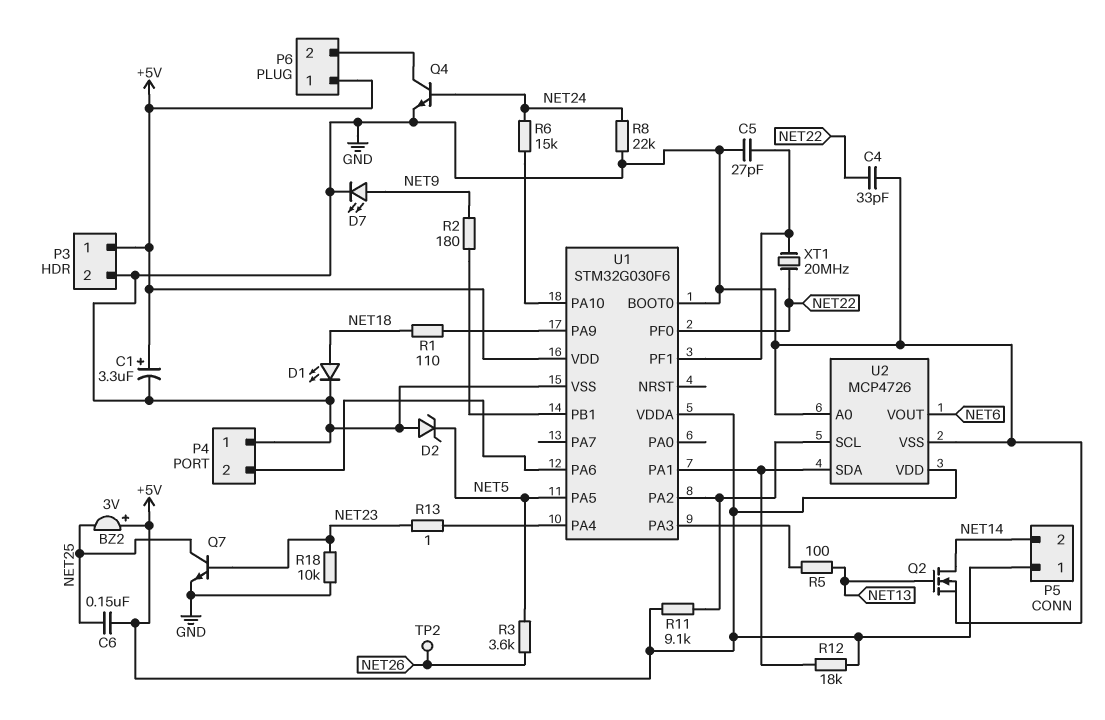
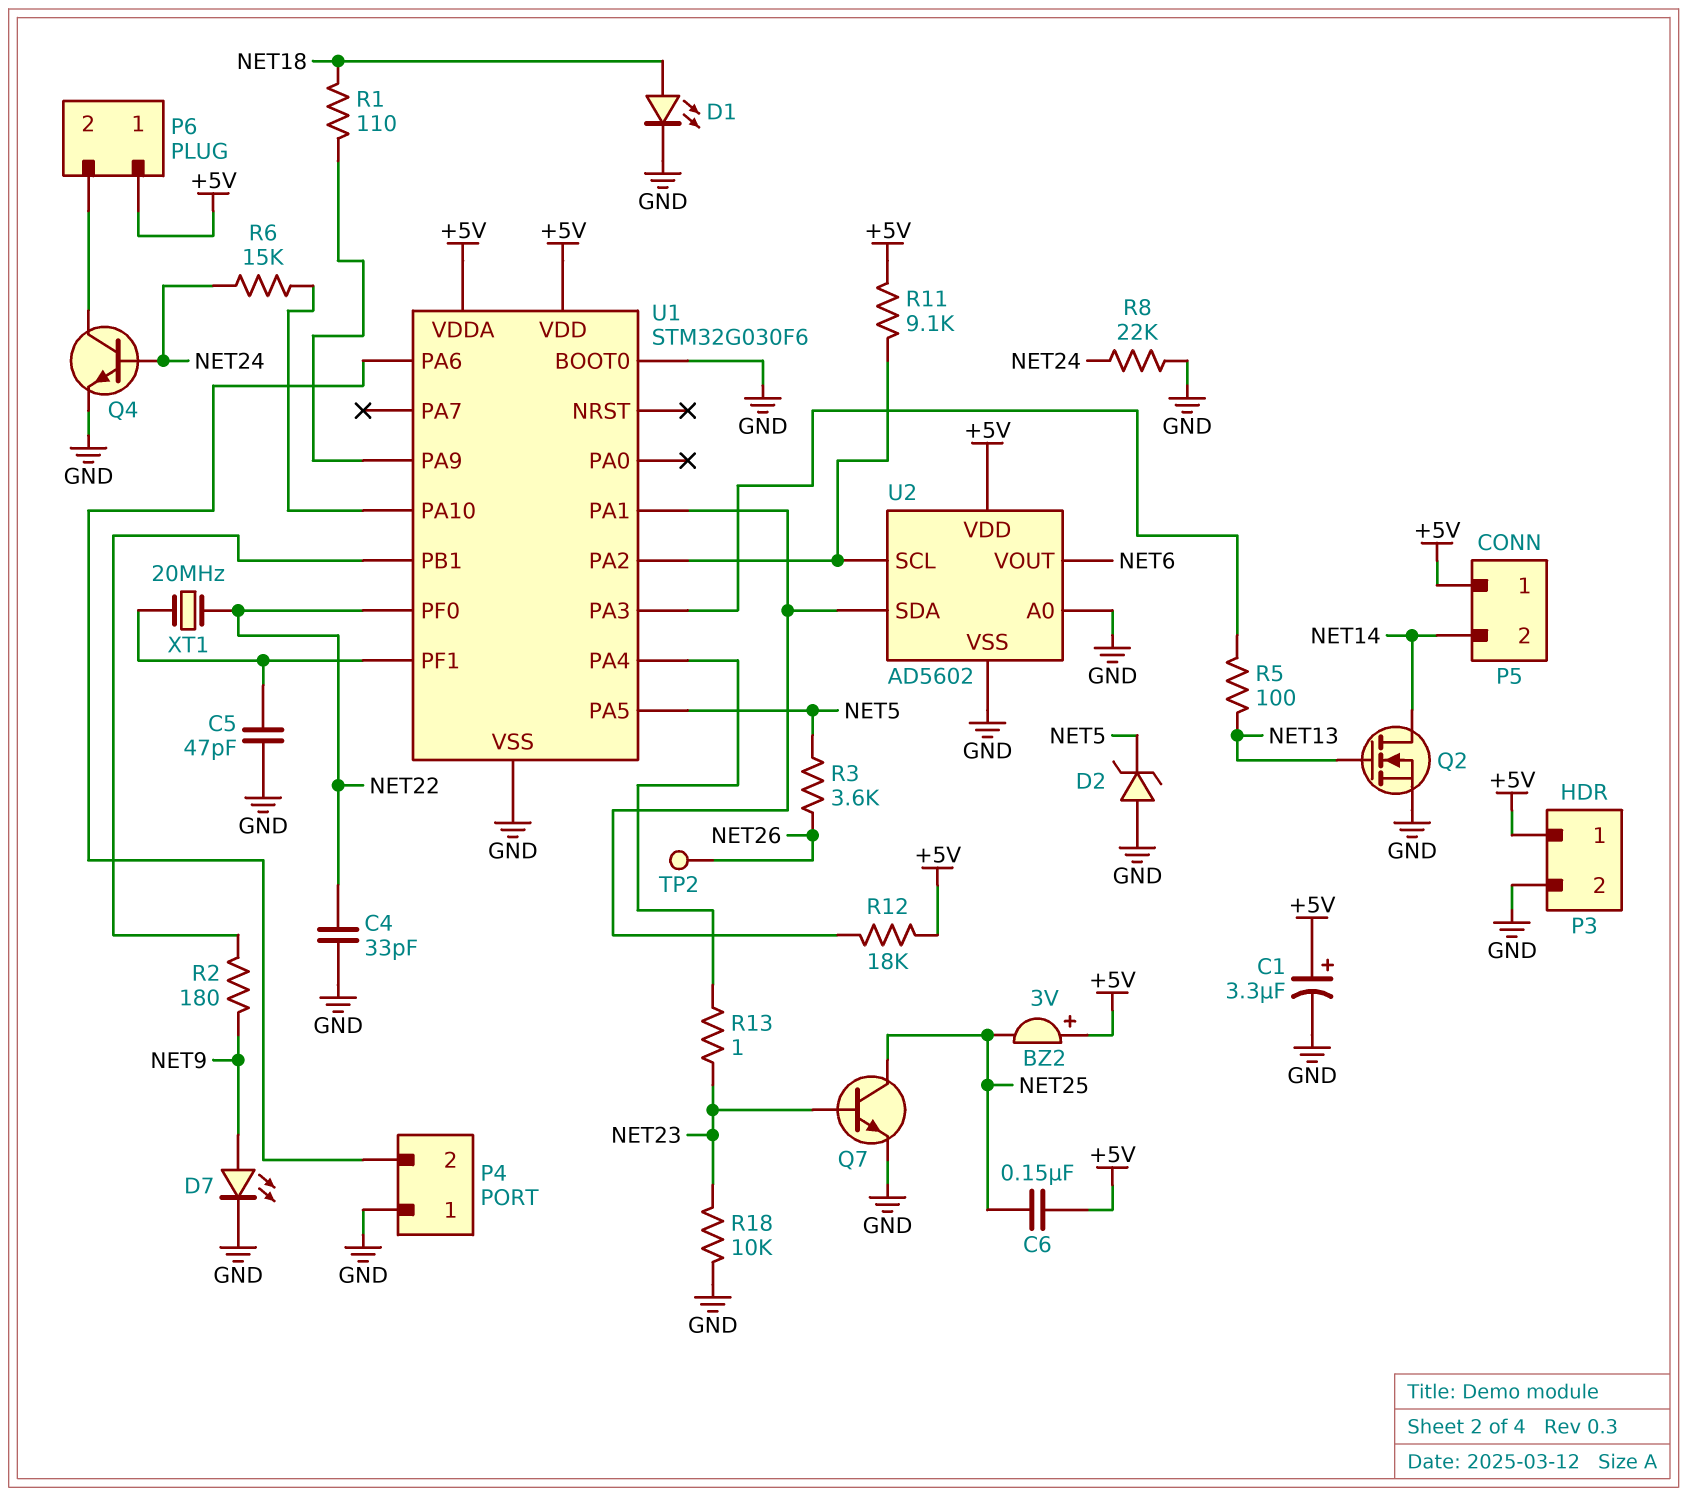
C5: 27pF (GND, U1/PF1) -> 47pF (GND, U1/PF1)
U2: MCP4726 -> AD5602

